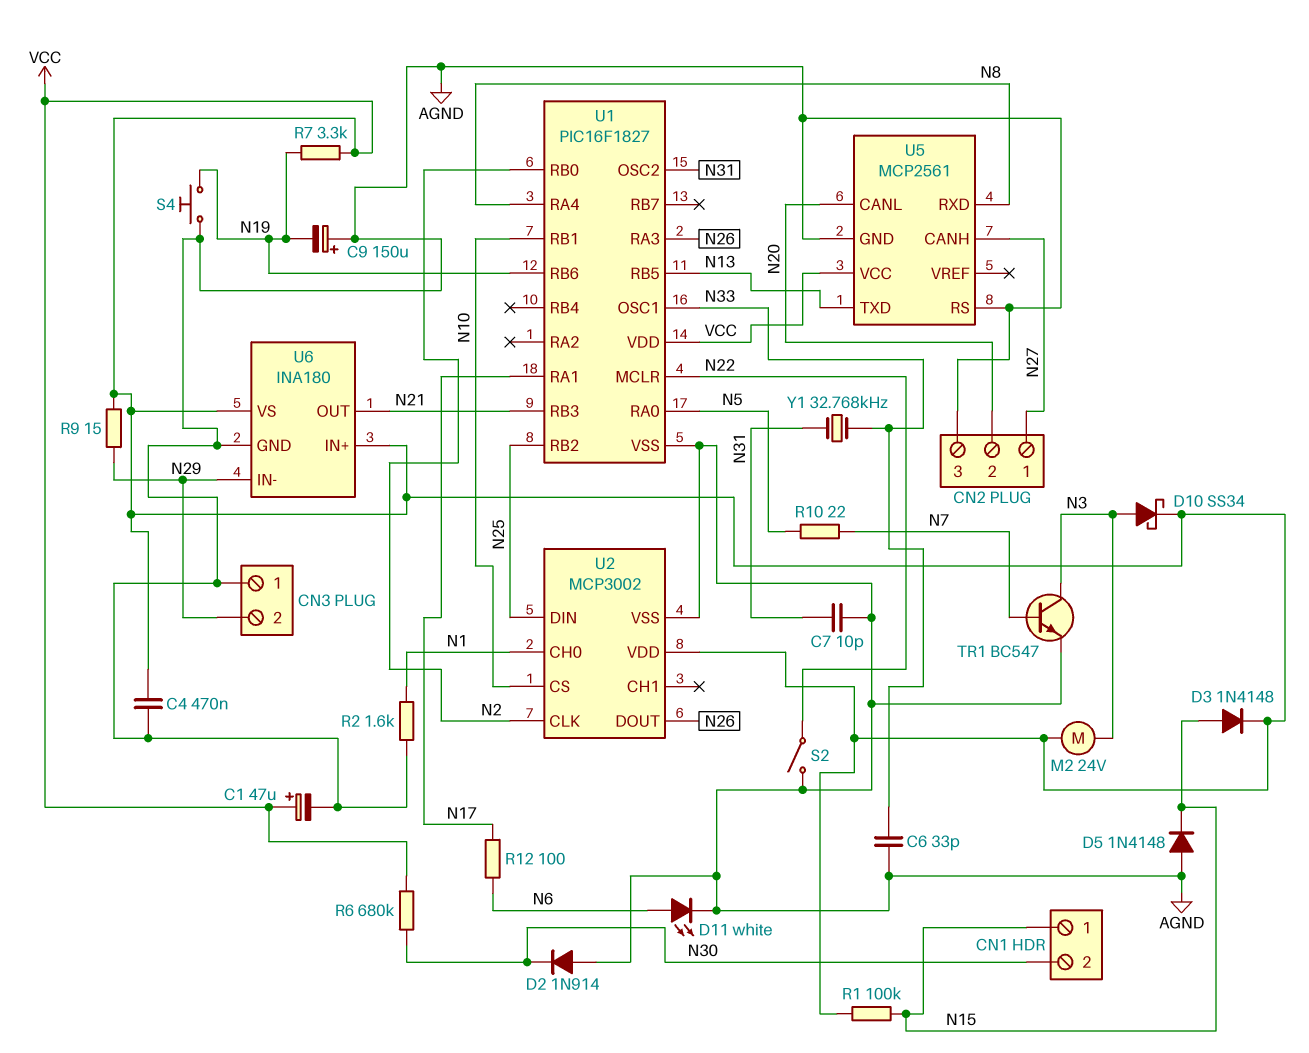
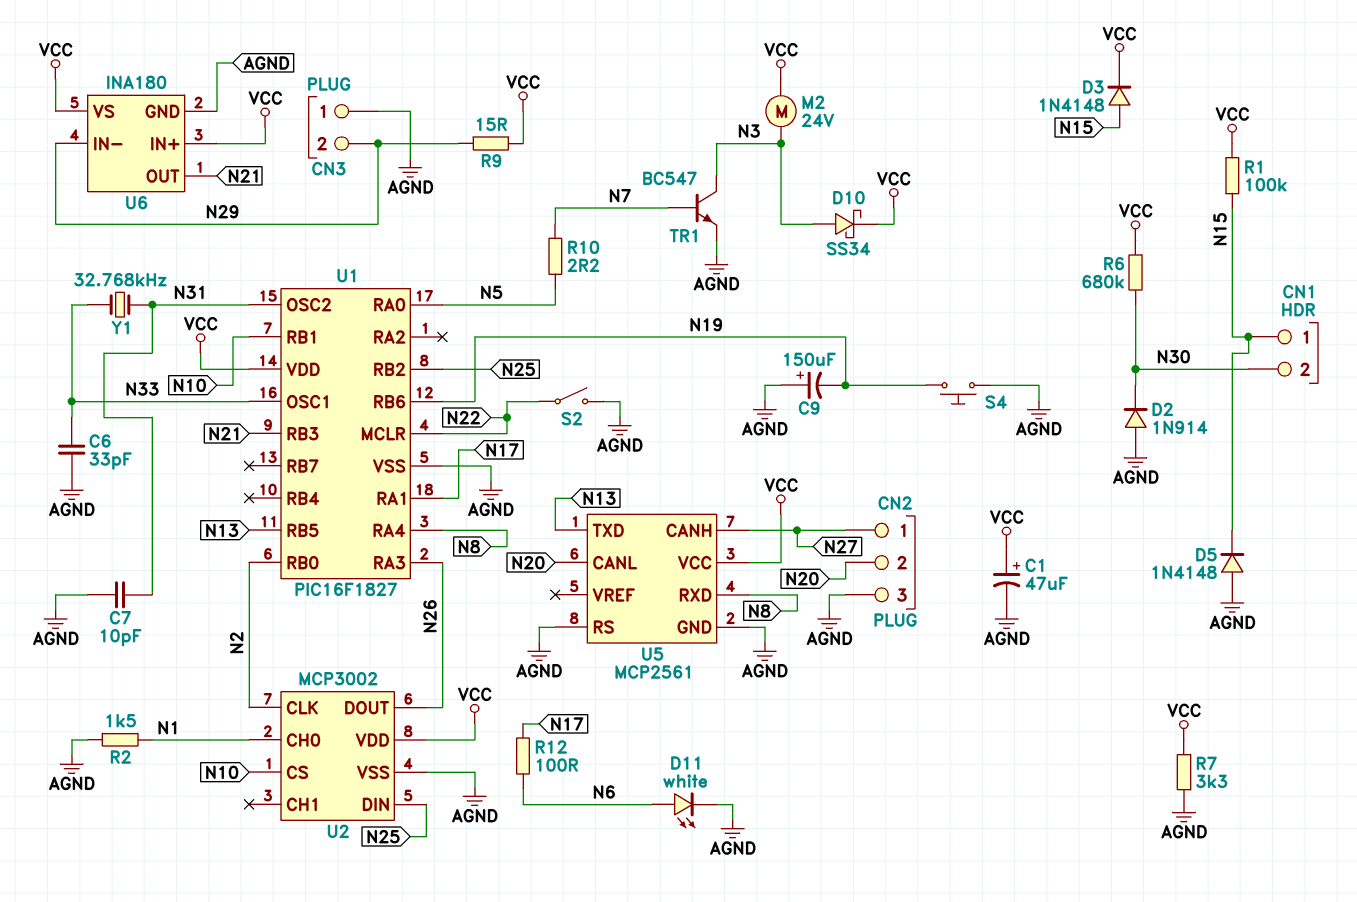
C4: 470nF (AGND, VCC) -> none
R2: 1.6k (AGND, N1) -> 1.5k (AGND, N1)
R7: 3.3k (N19, VCC) -> 3.3k (AGND, VCC)
R10: 22 (N5, N7) -> 2.2 (N5, N7)

